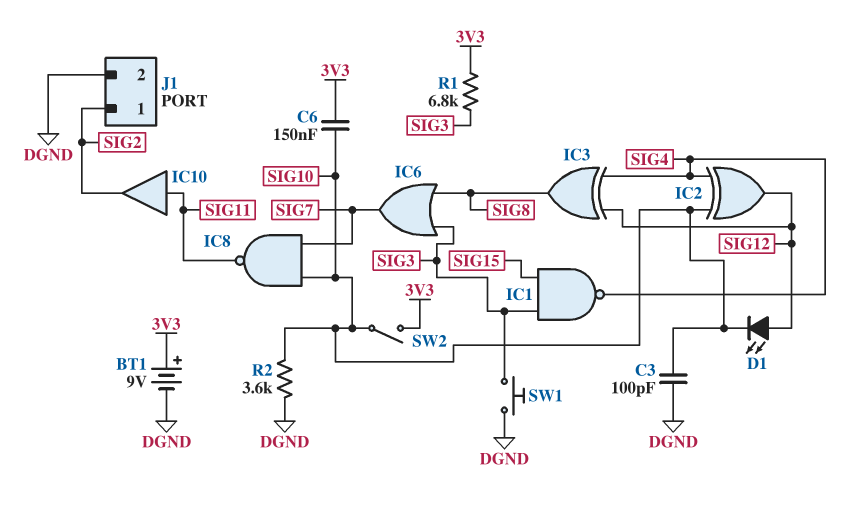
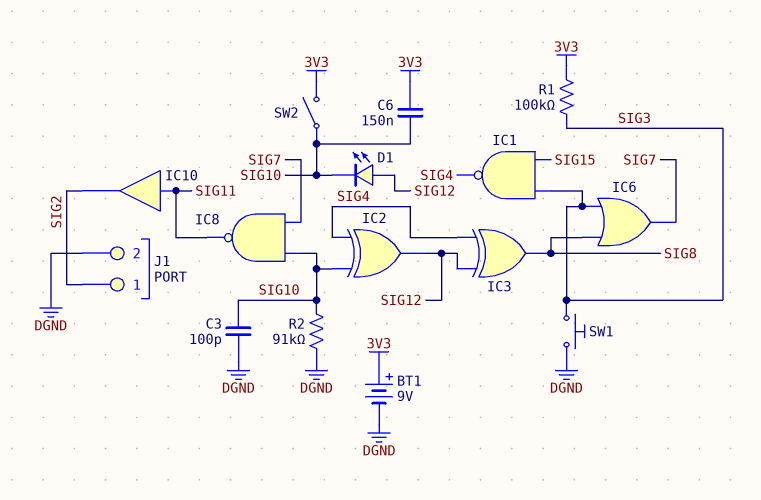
R1: 6.8k (3V3, SIG3) -> 100k (3V3, SIG3)
R2: 3.6k (DGND, SIG10) -> 91k (DGND, SIG10)

